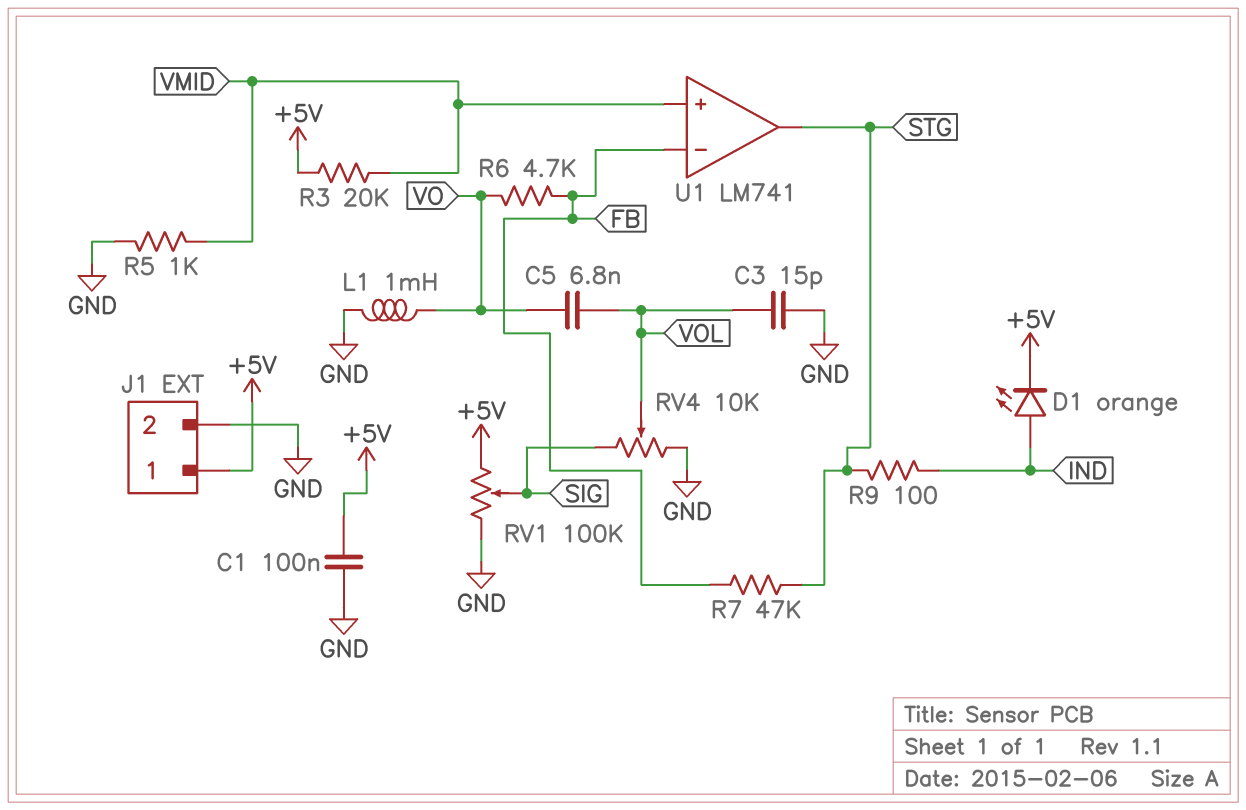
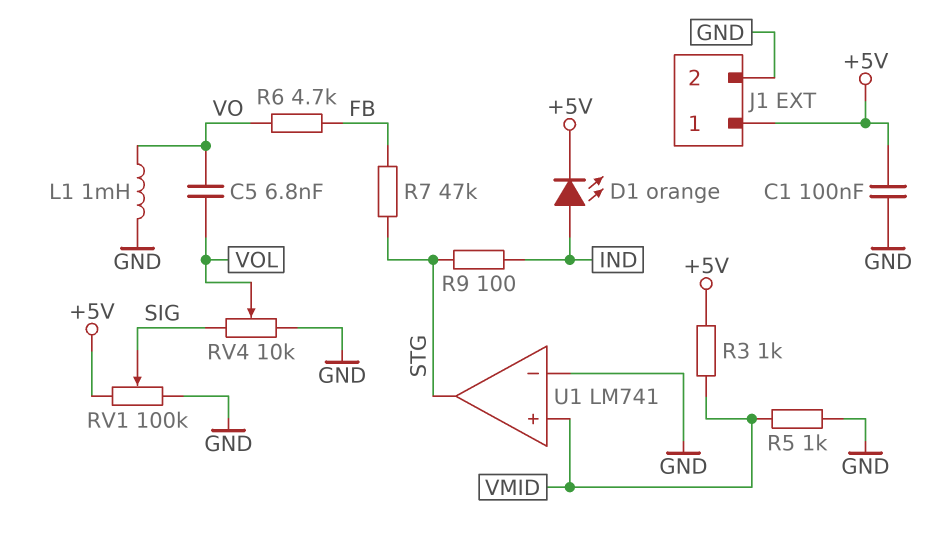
C3: 15pF (GND, VOL) -> none
R3: 20k (+5V, VMID) -> 1k (+5V, VMID)
U1 pin in-: FB -> GND

